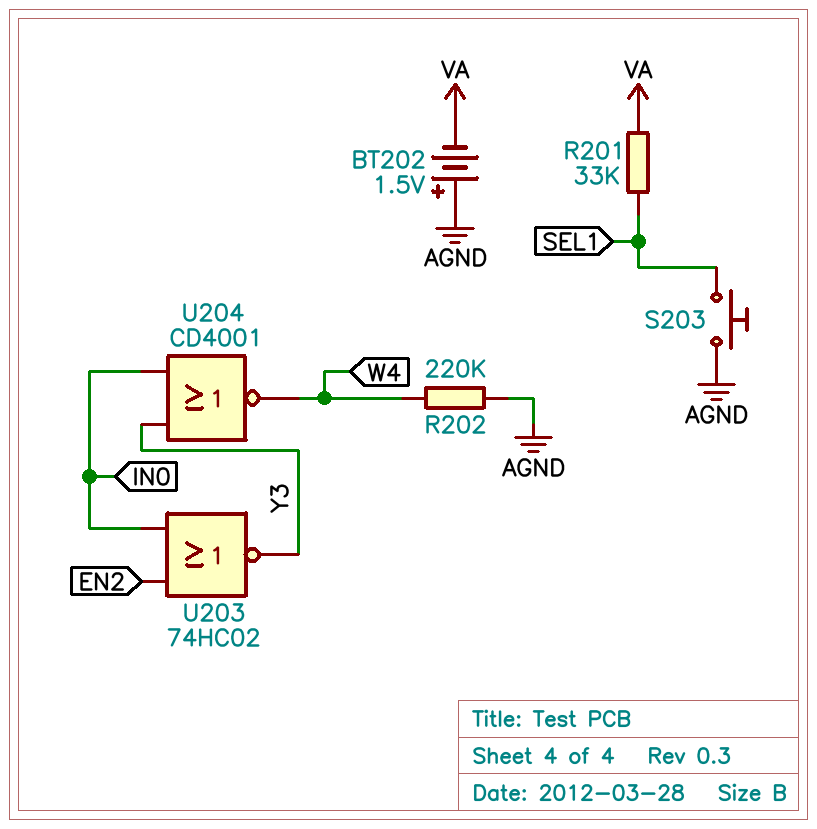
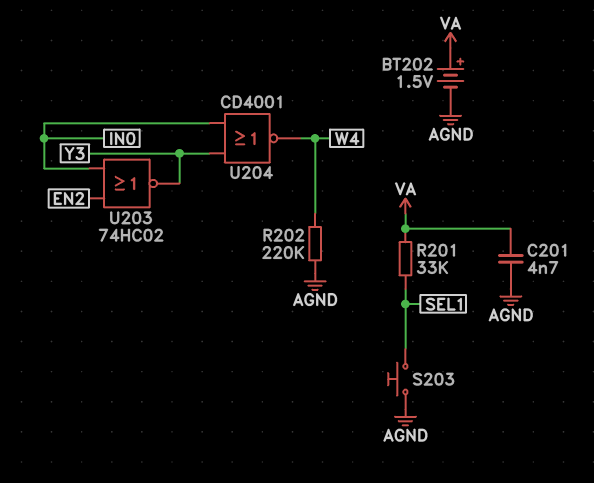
BT202: 1.5V (plus AGND, minus VA) -> 1.5V (plus VA, minus AGND)
C201: none -> 4.7nF (AGND, VA)

